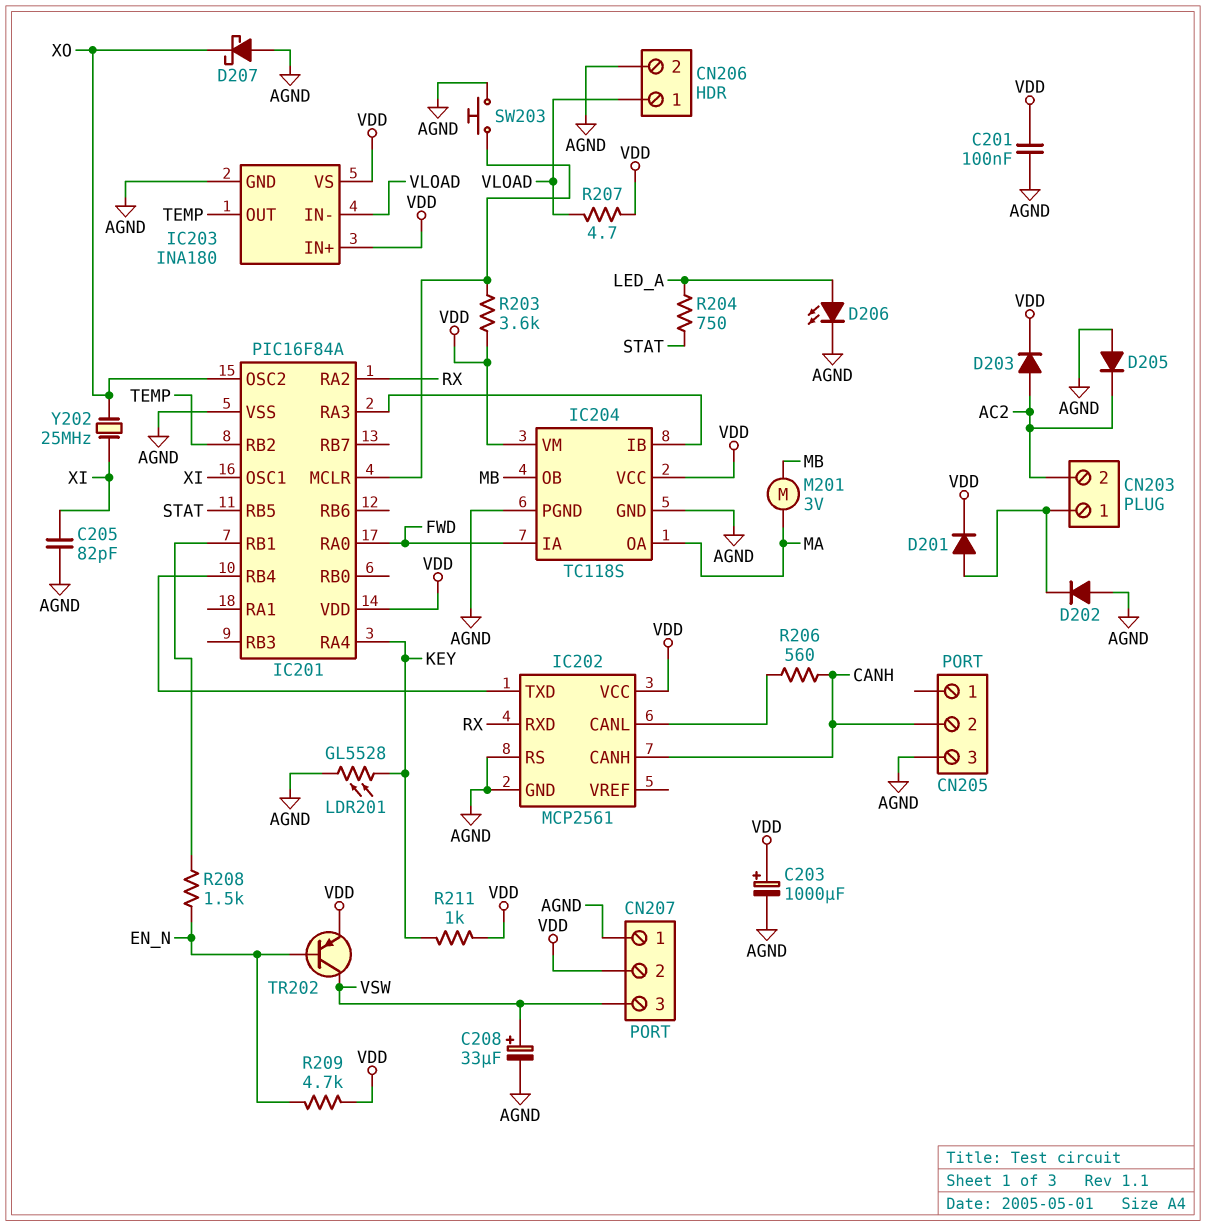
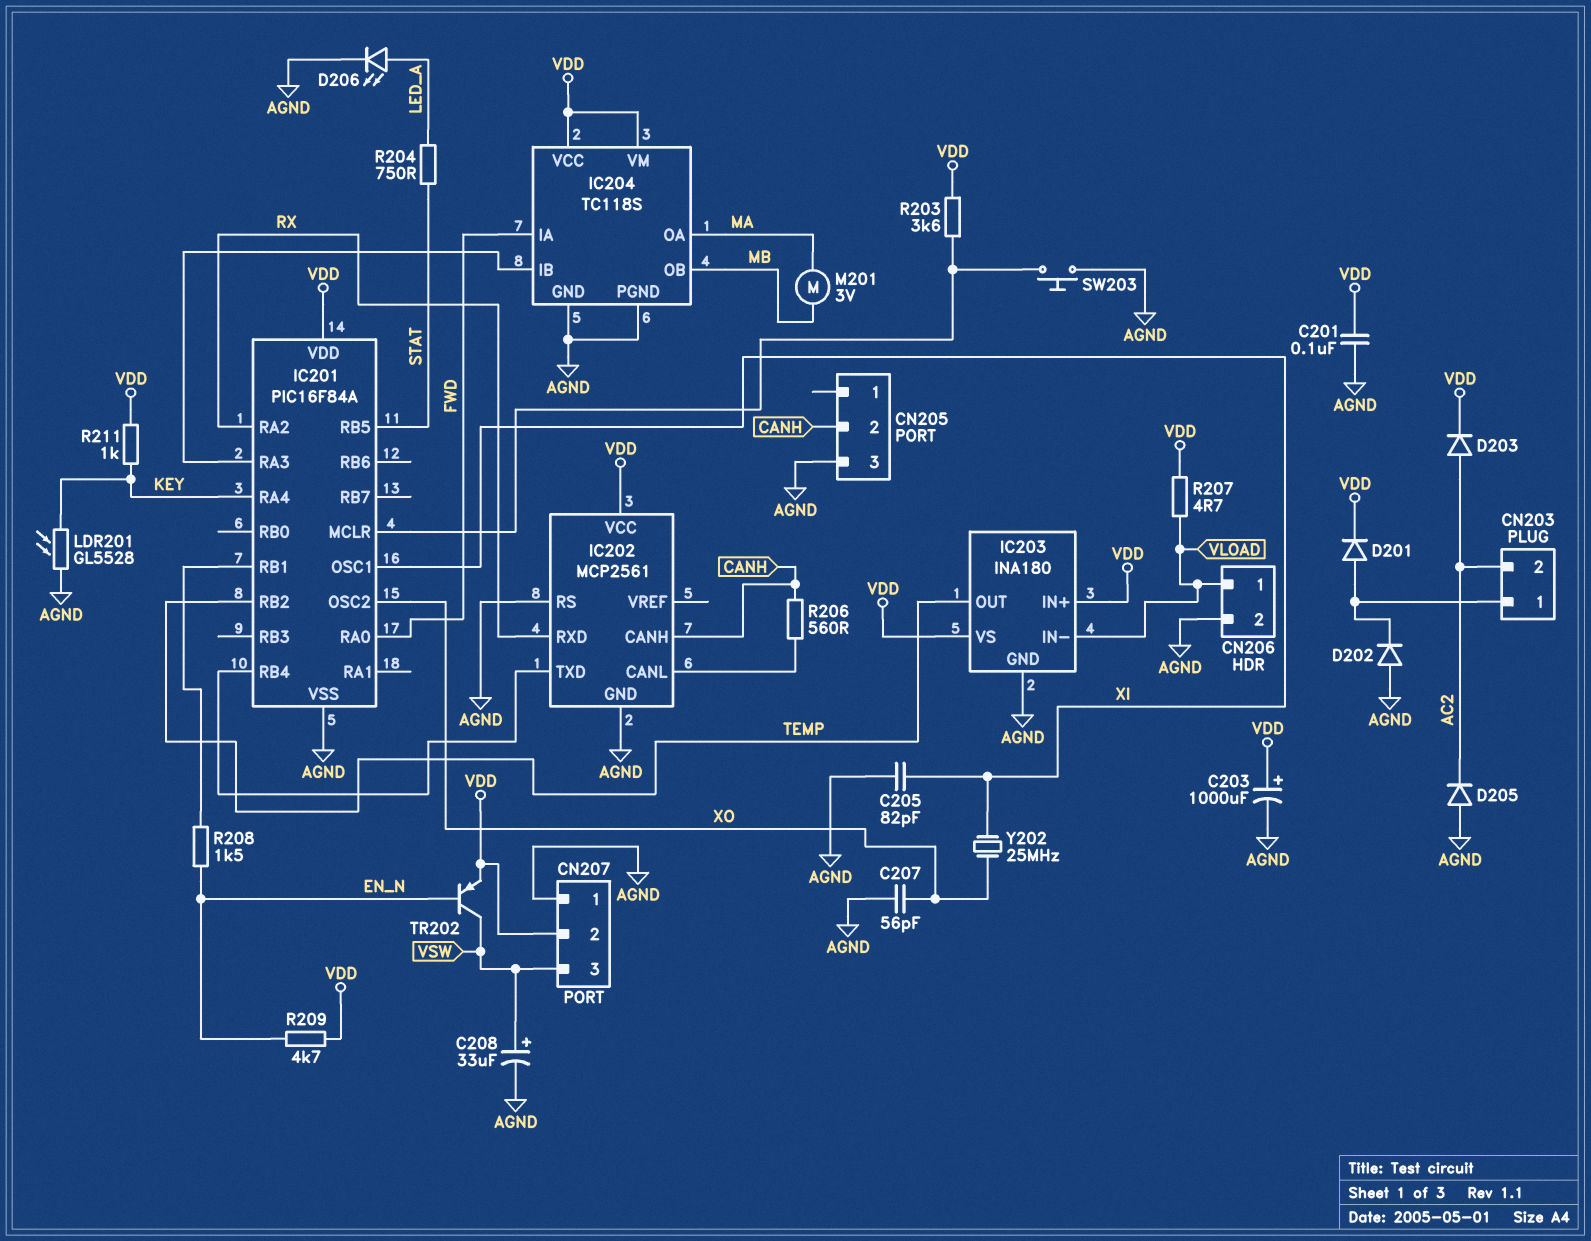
C207: none -> 56pF (AGND, XO)
D207: schottky (A AGND, K XO) -> none

